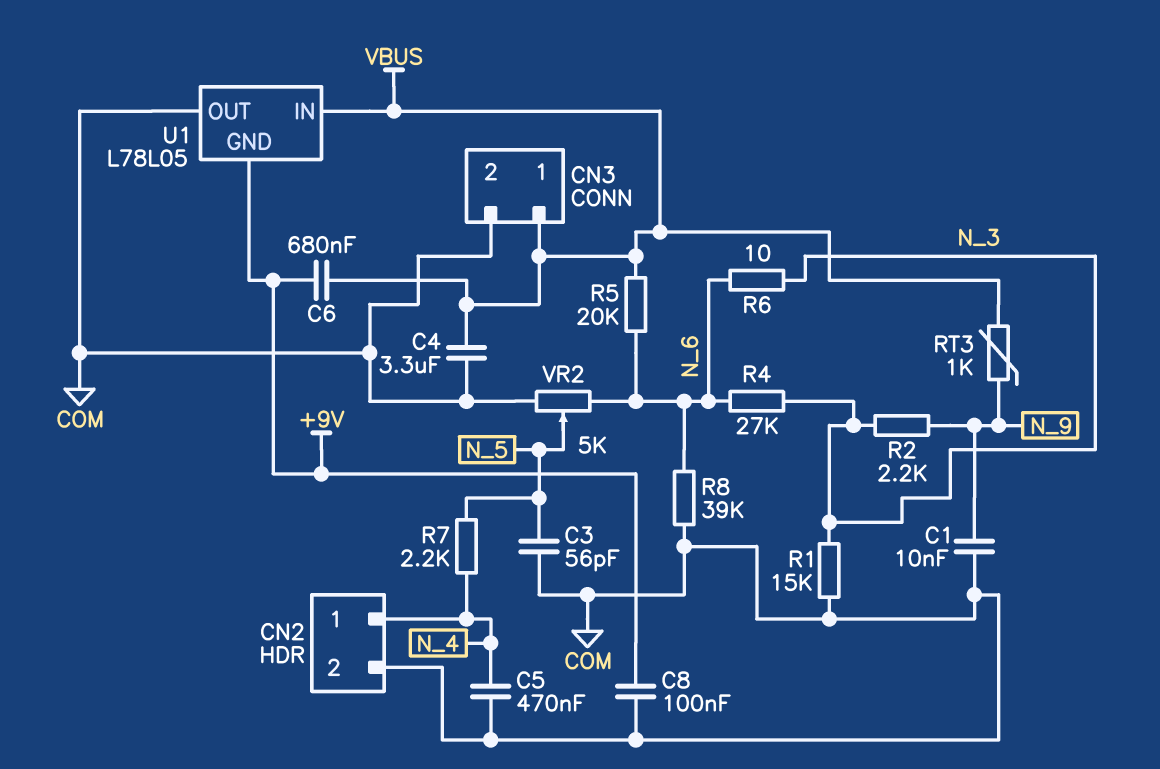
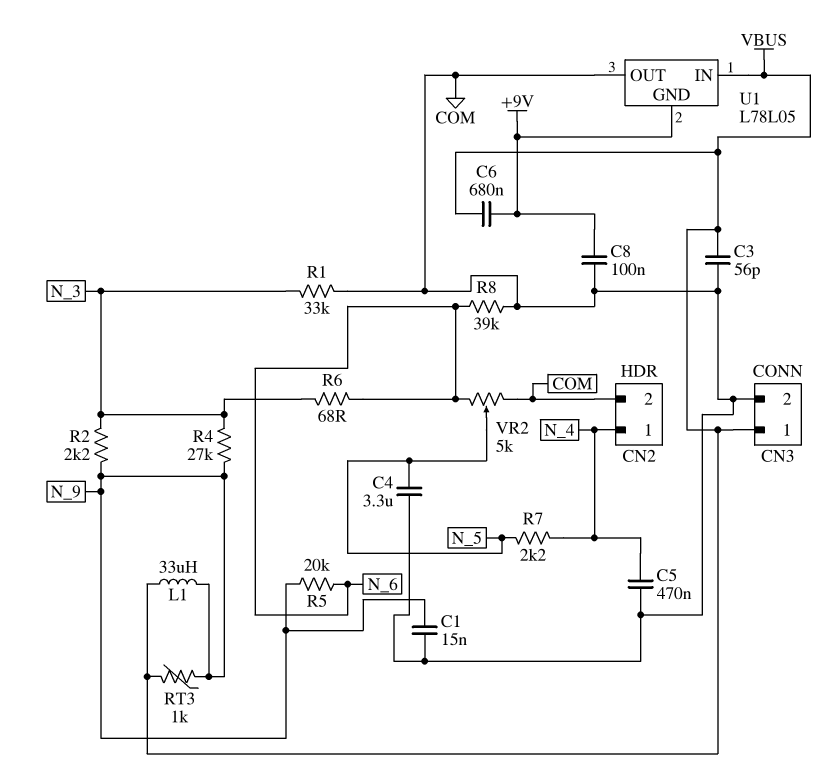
C1: 10nF (COM, N_9) -> 15nF (COM, N_9)
C3: 56pF (COM, N_5) -> 56pF (COM, VBUS)
C4: 3.3uF (COM, VBUS) -> 3.3uF (COM, N_5)
L1: none -> 33uH (N_9, VBUS)
R1: 15k (COM, N_3) -> 33k (COM, N_3)
R4: 27k (N_3, N_6) -> 27k (N_3, N_9)
R5: 20k (N_6, VBUS) -> 20k (N_6, N_9)
R6: 10 (N_3, N_6) -> 68 (N_3, N_6)

